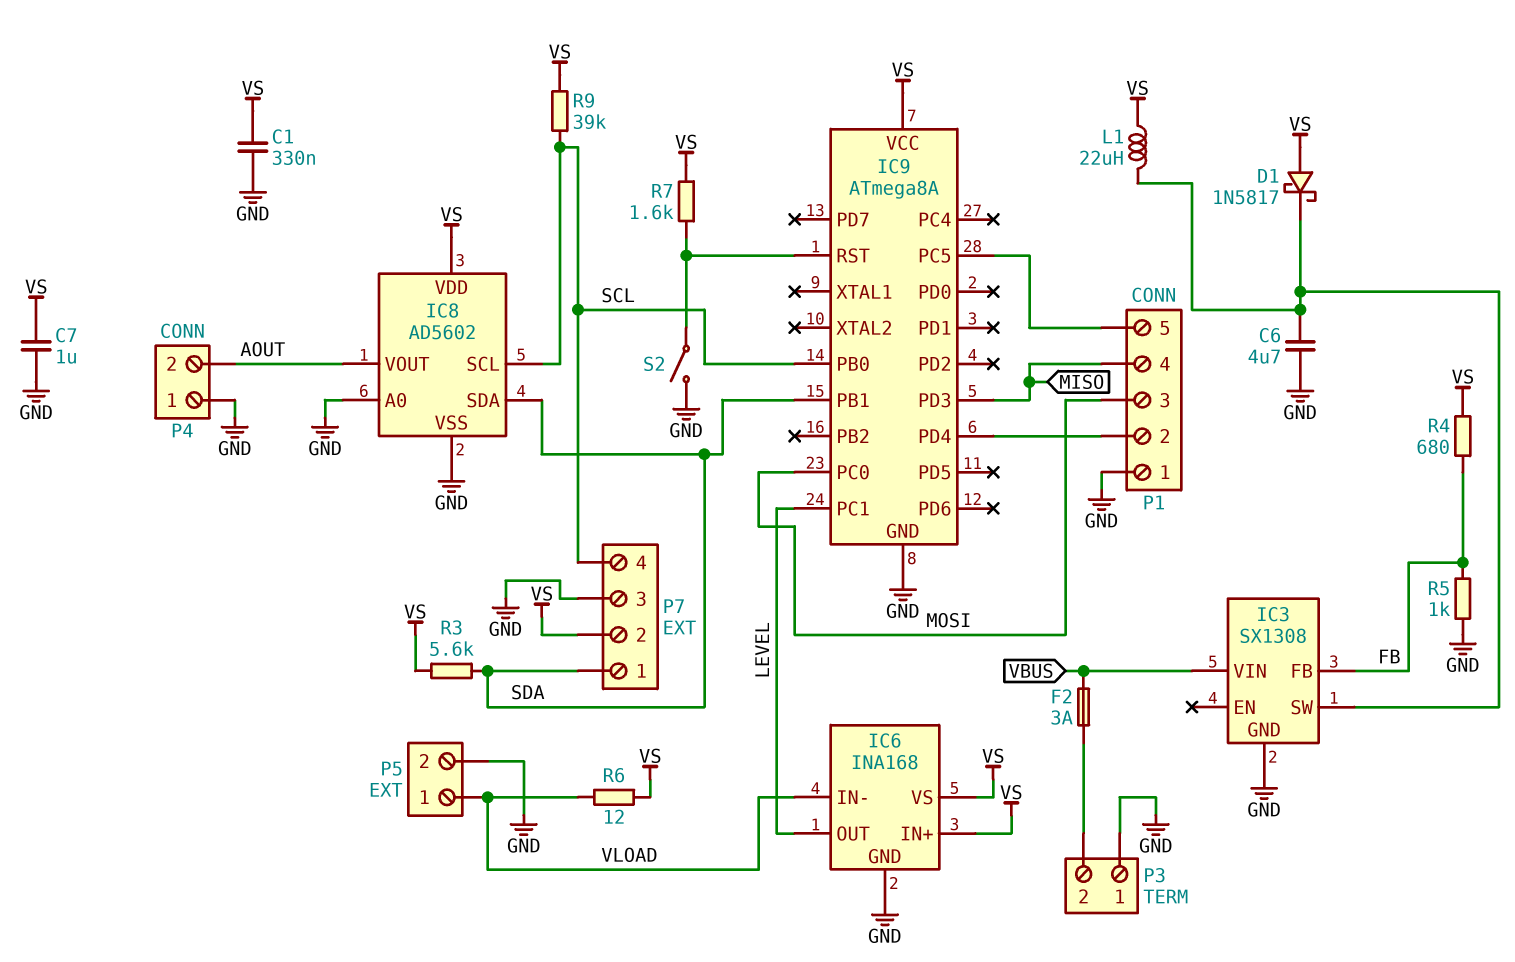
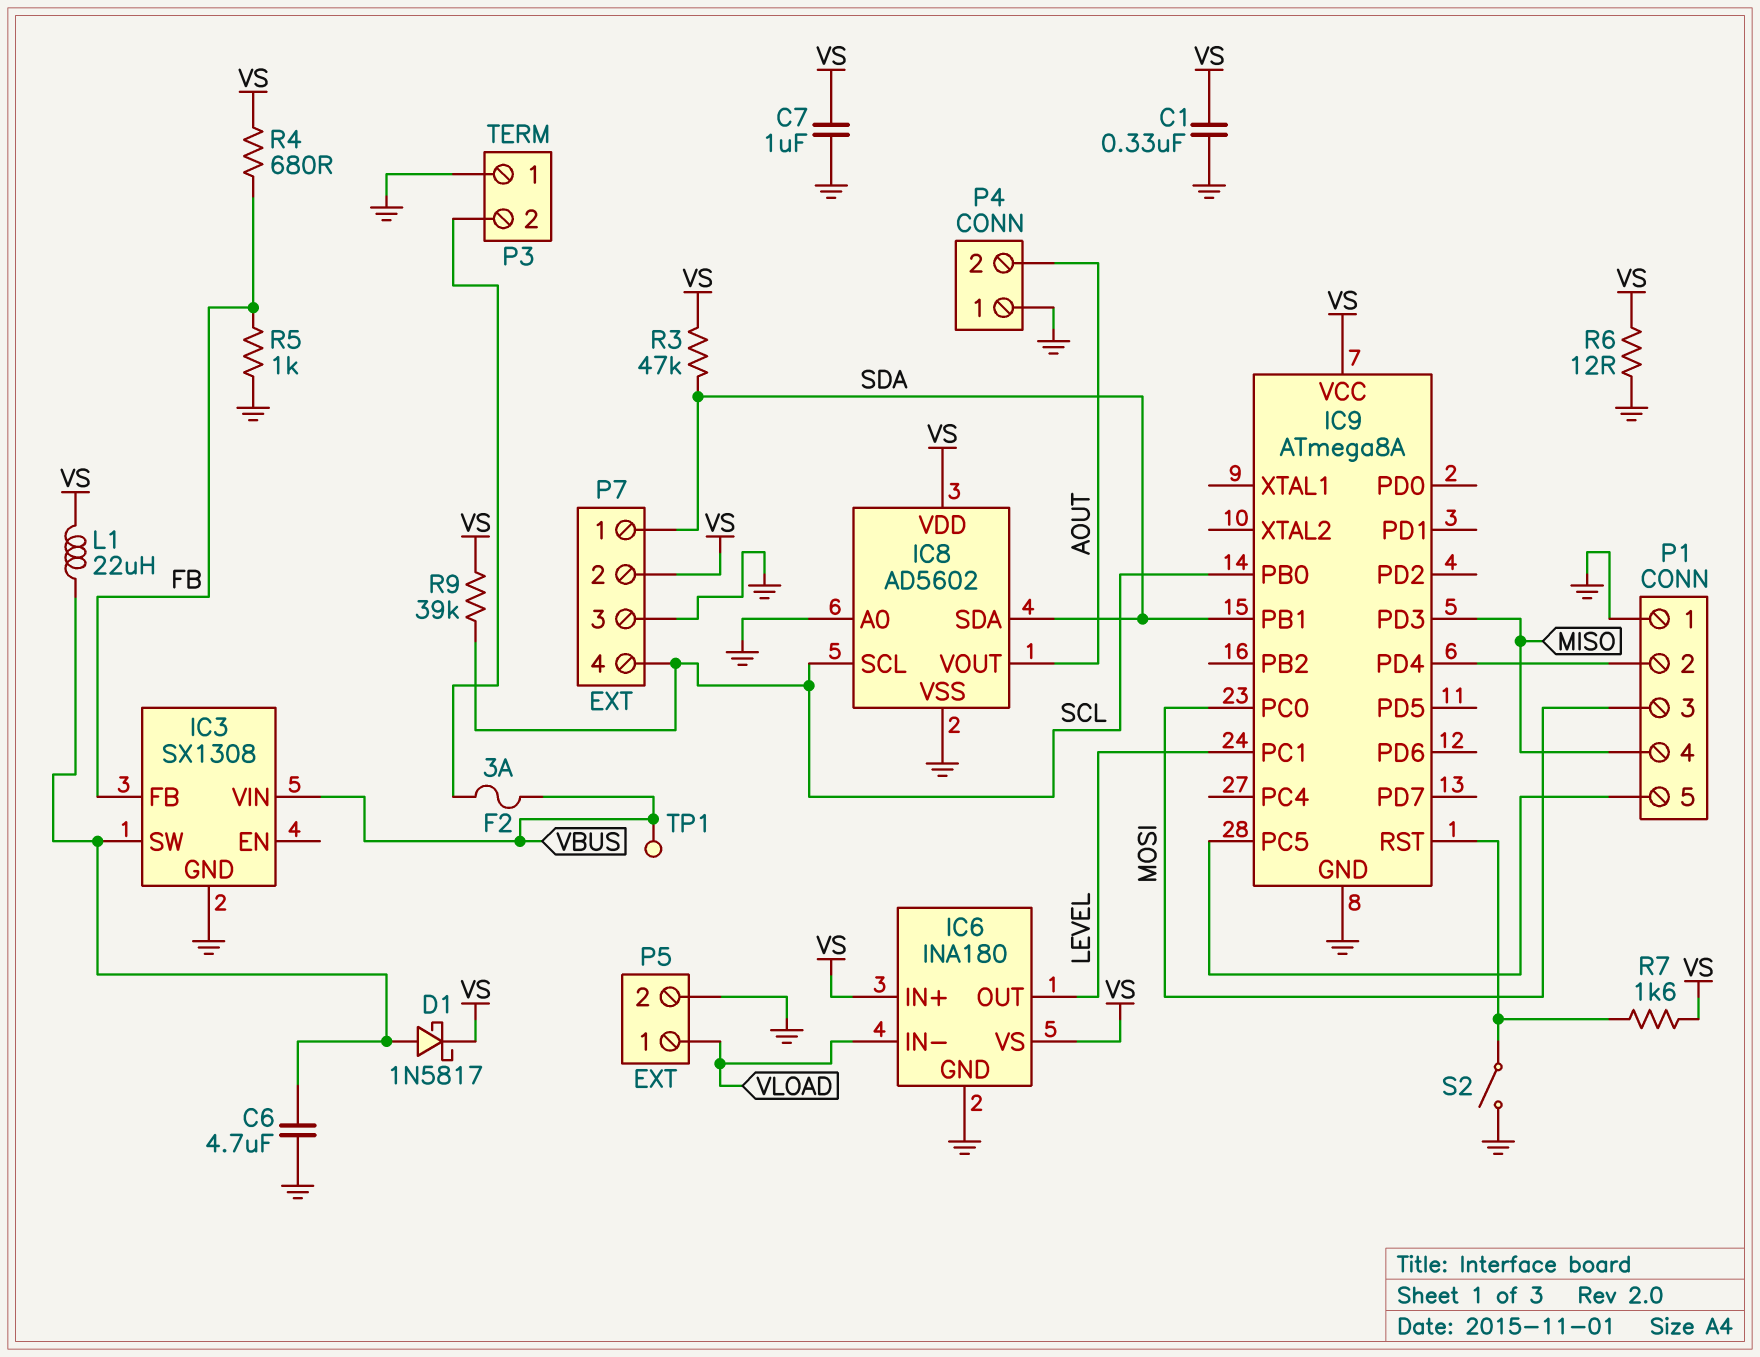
D1: schottky 1N5817 (A VS, K IC3/SW) -> schottky 1N5817 (A IC3/SW, K VS)
IC6: INA168 -> INA180
R3: 5.6k (SDA, VS) -> 47k (SDA, VS)
R6: 12 (VLOAD, VS) -> 12 (GND, VS)
TP1: none -> test point (VBUS)

